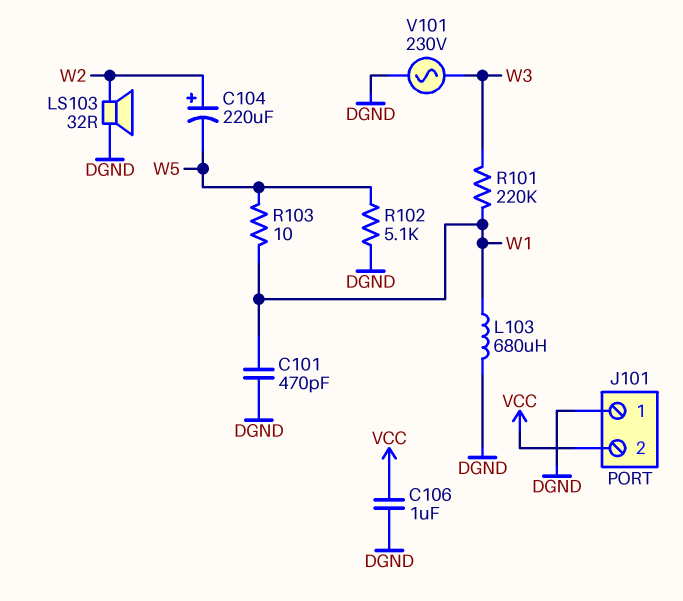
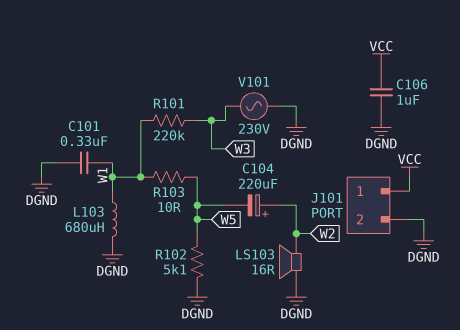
C101: 470pF (DGND, W1) -> 330nF (DGND, W1)
J101 pin 1: DGND -> VCC
J101 pin 2: VCC -> DGND
LS103: speaker 32R (DGND, W2) -> speaker 16R (DGND, W2)

